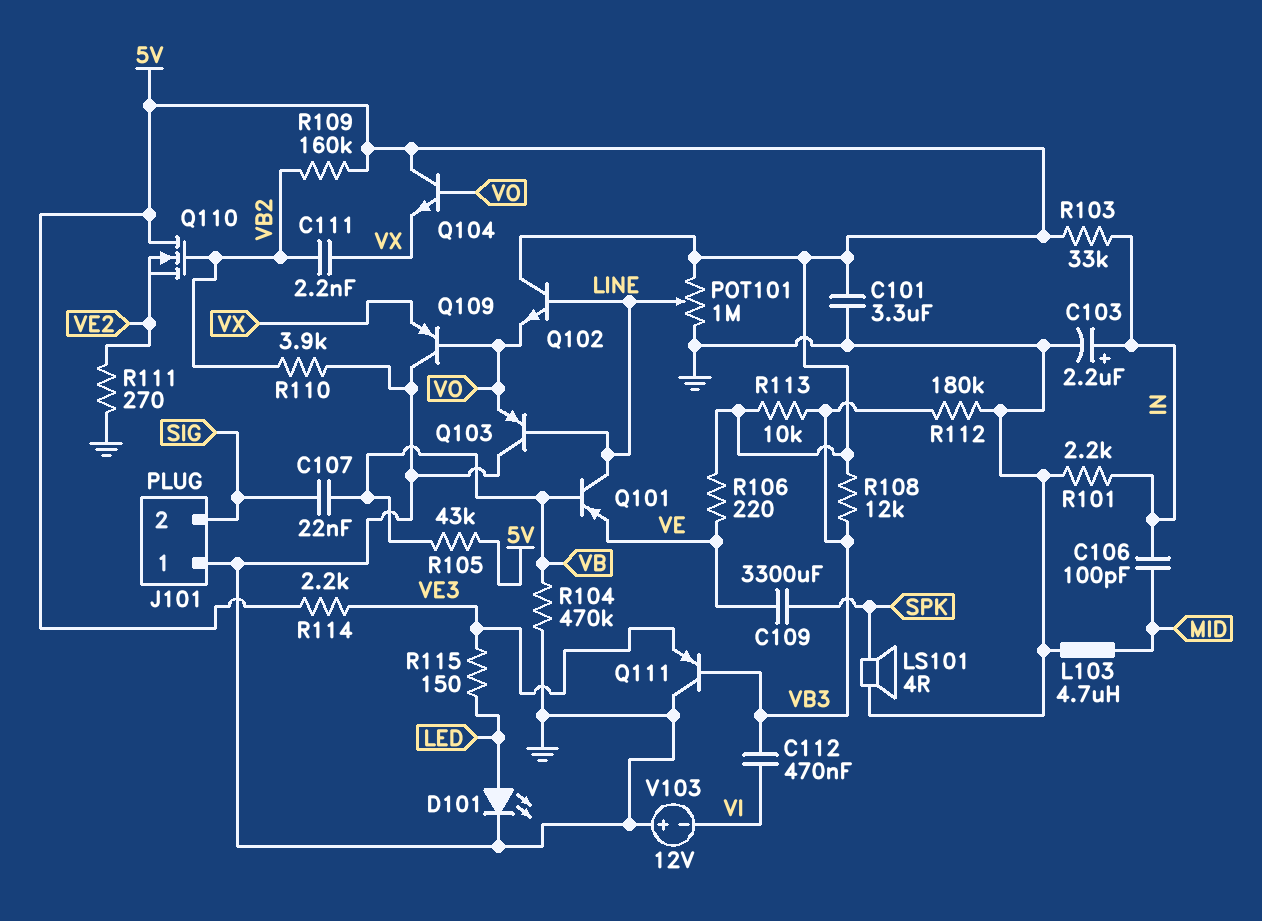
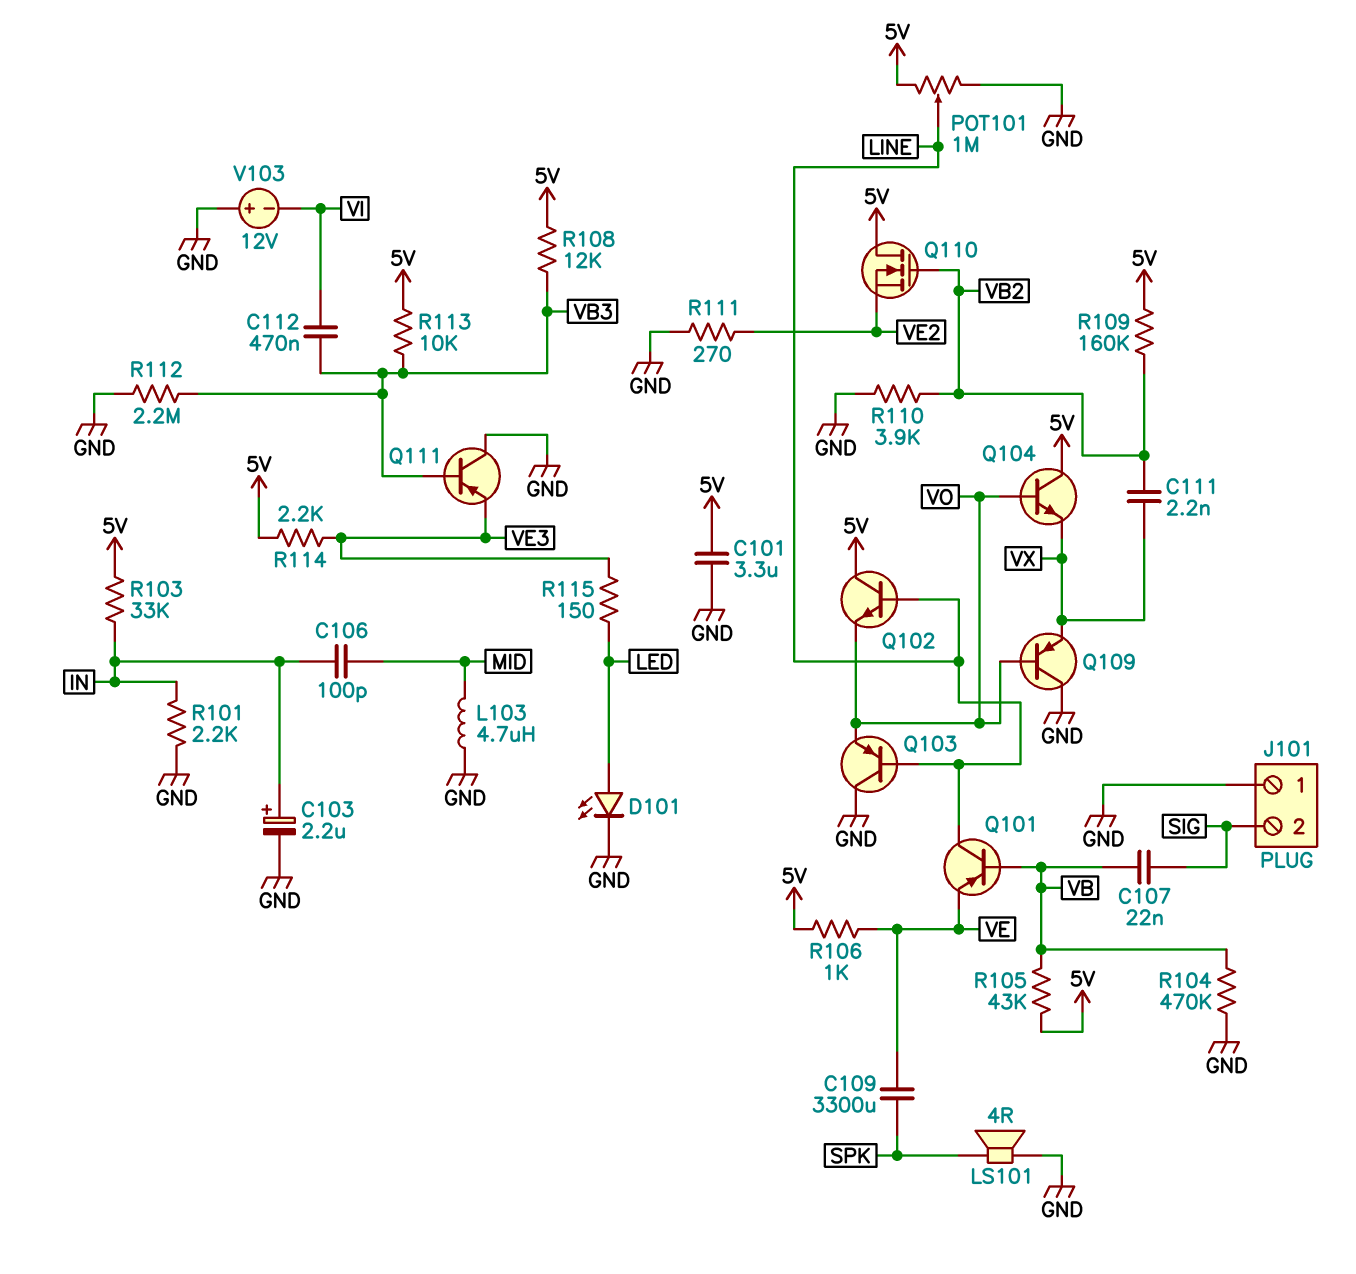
R106: 220 (5V, VE) -> 1k (5V, VE)
R112: 180k (GND, VB3) -> 2.2M (GND, VB3)

